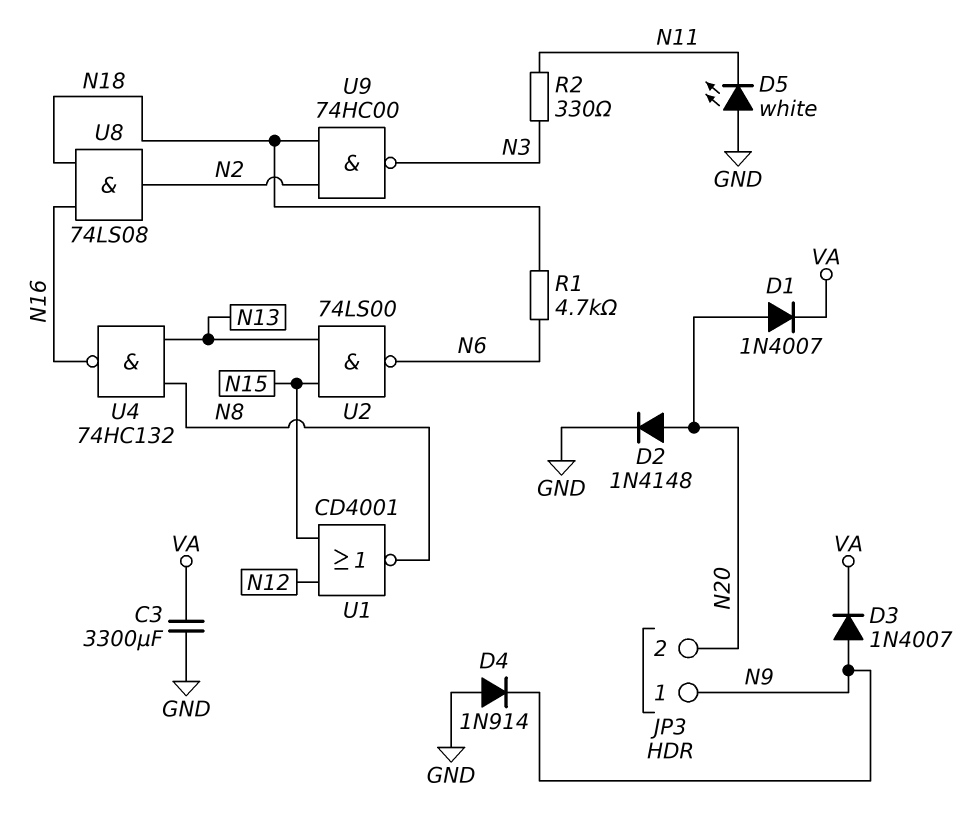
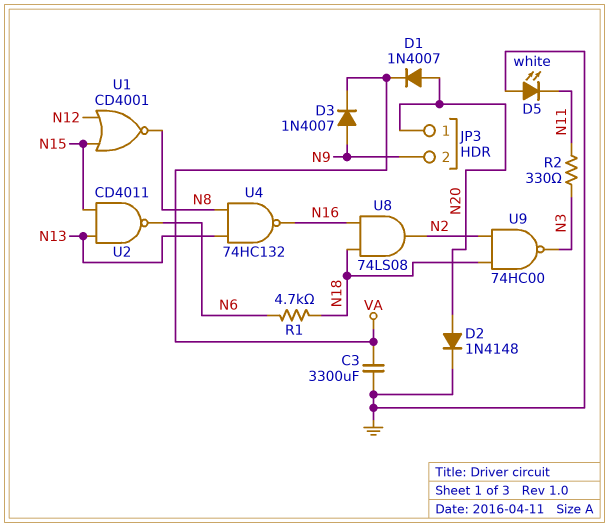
D4: diode 1N914 (A GND, K N9) -> none
JP3 pin 1: N9 -> N20
JP3 pin 2: N20 -> N9
U2: NAND 74LS00 (in N13, in N15, out N6) -> NAND CD4011 (in N13, in N15, out N6)

